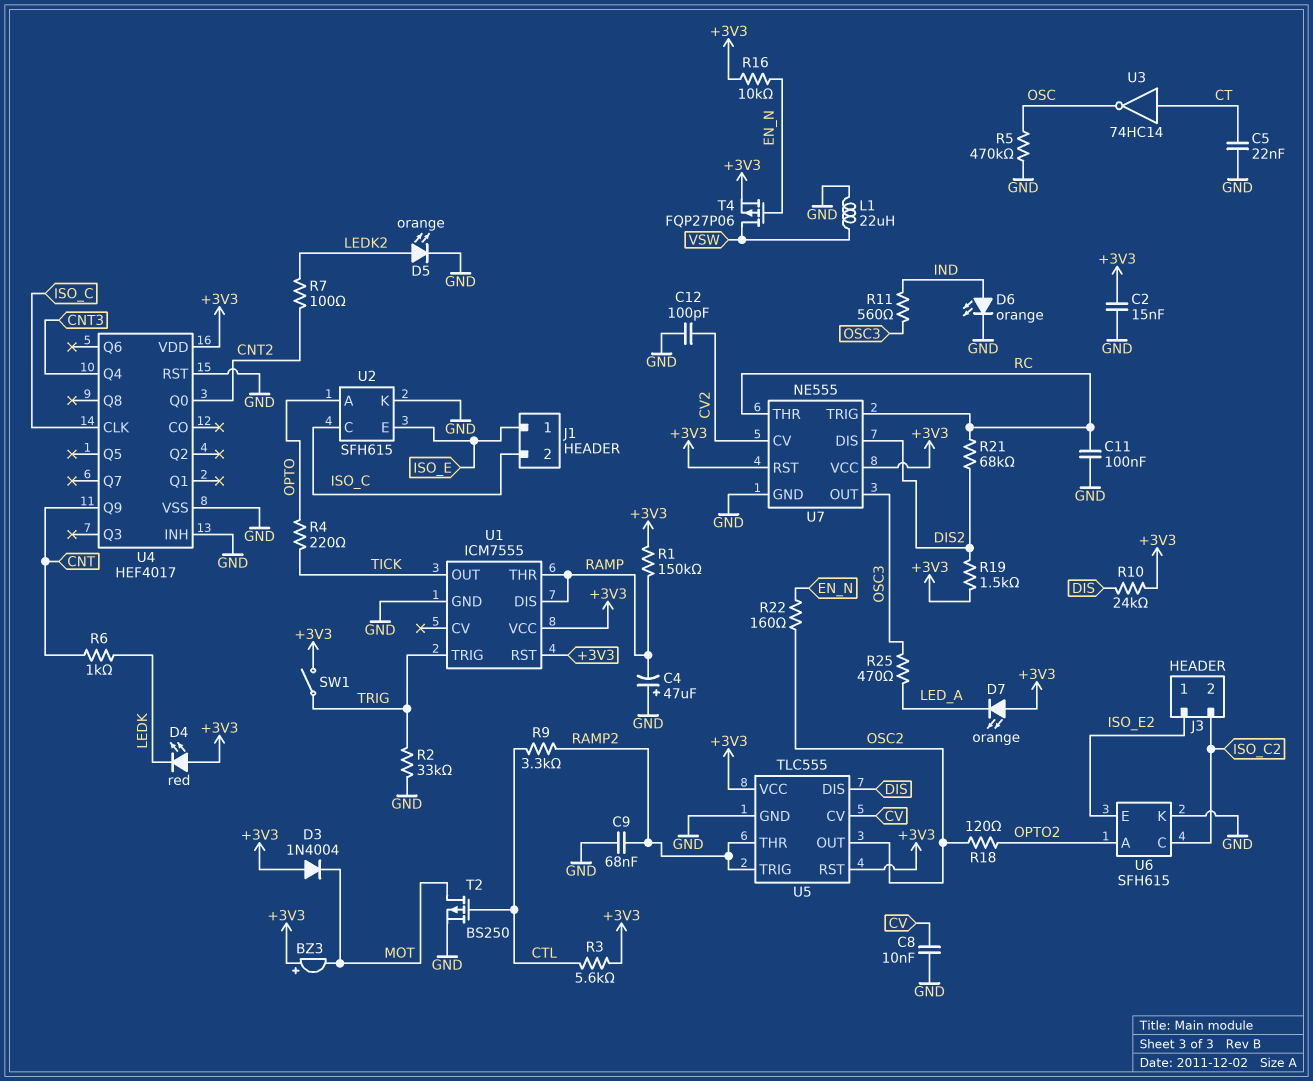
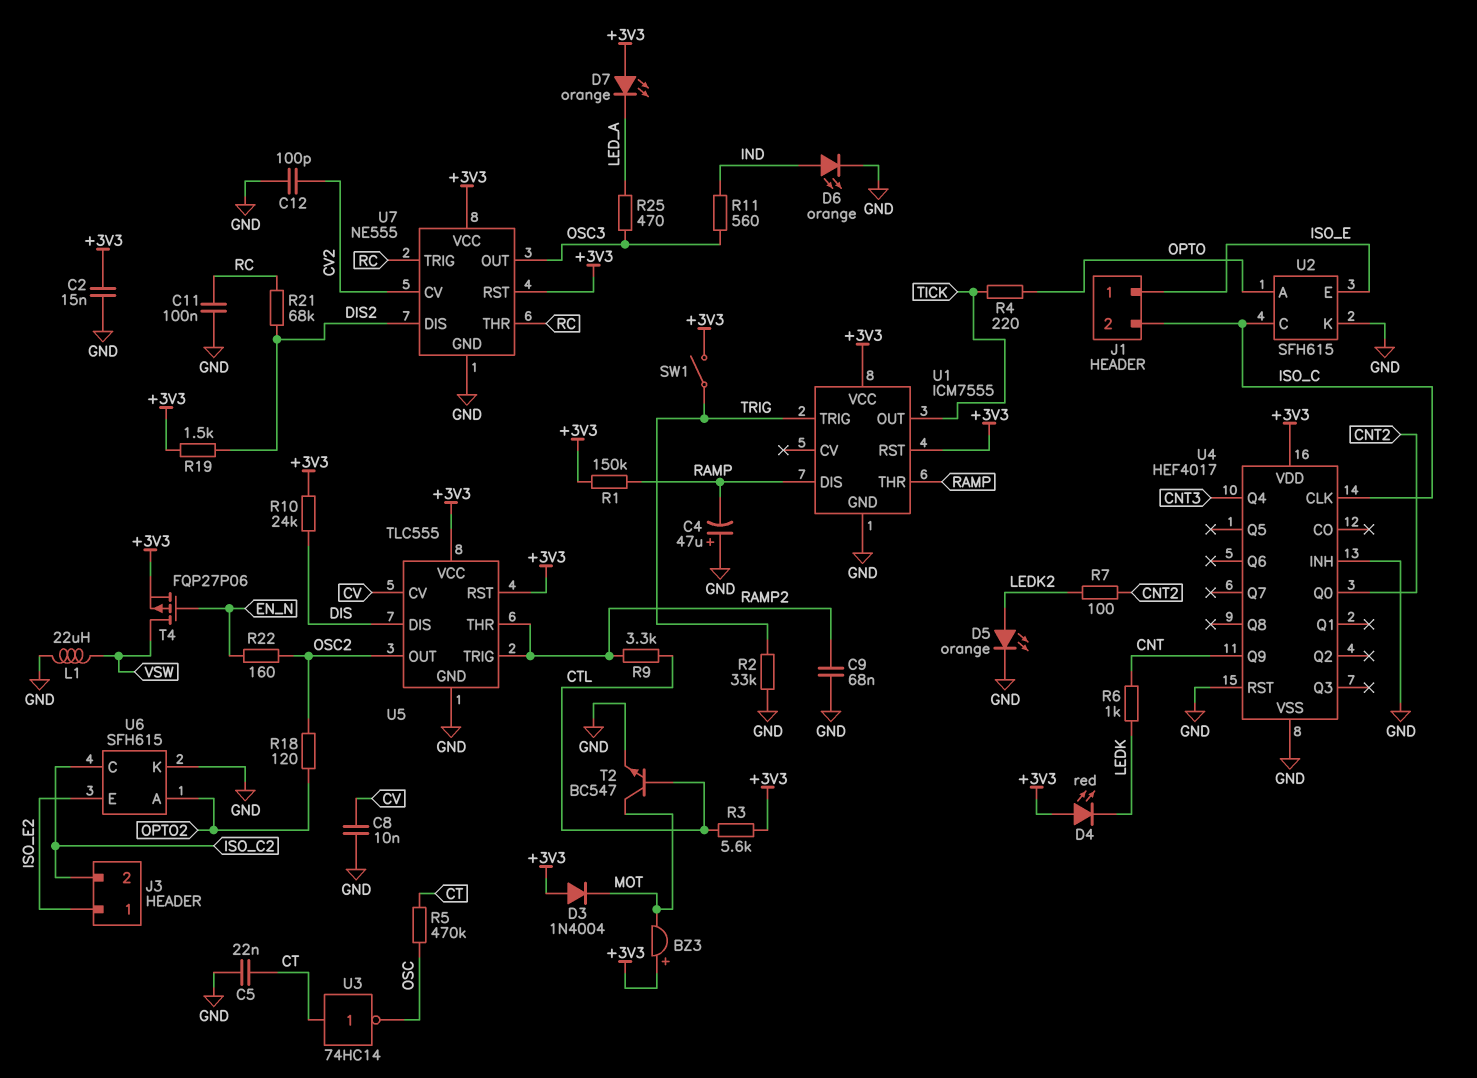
R5: 470k (GND, OSC) -> 470k (CT, OSC)
R16: 10k (+3V3, EN_N) -> none
T2: PMOS BS250 (G CTL, D MOT, S GND) -> NPN BC547 (B CTL, C MOT, E GND)

